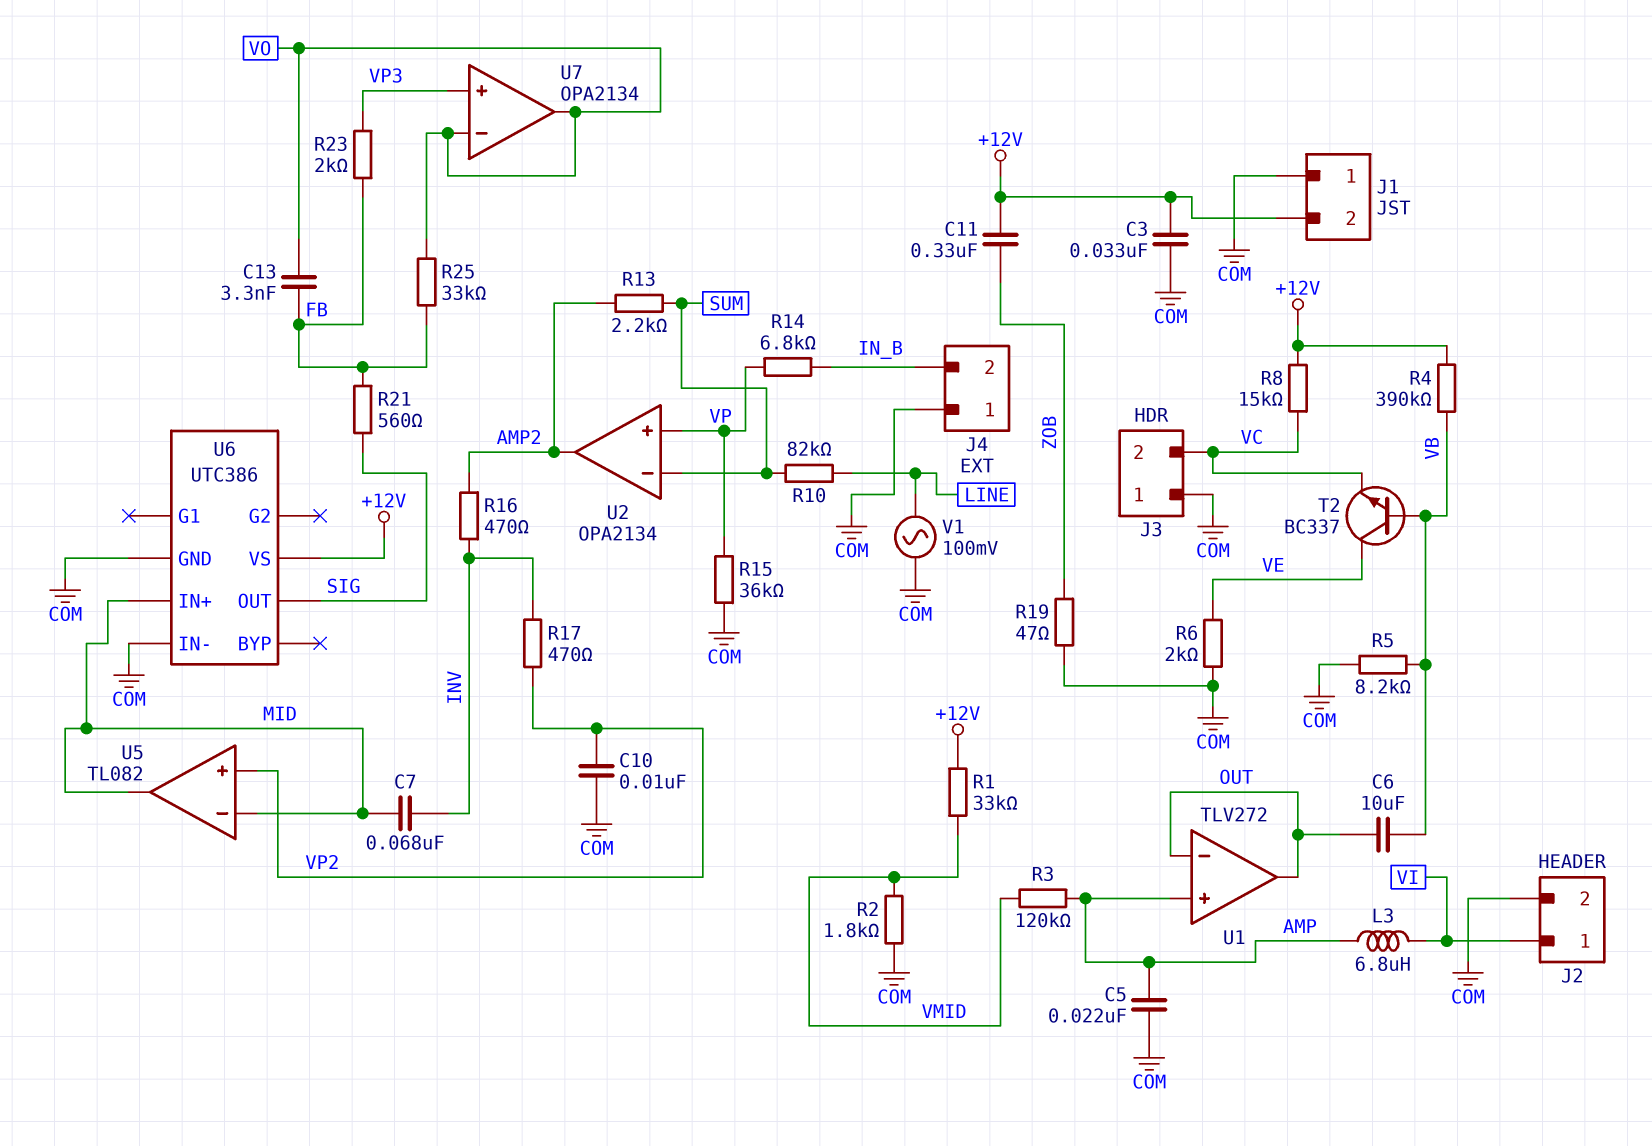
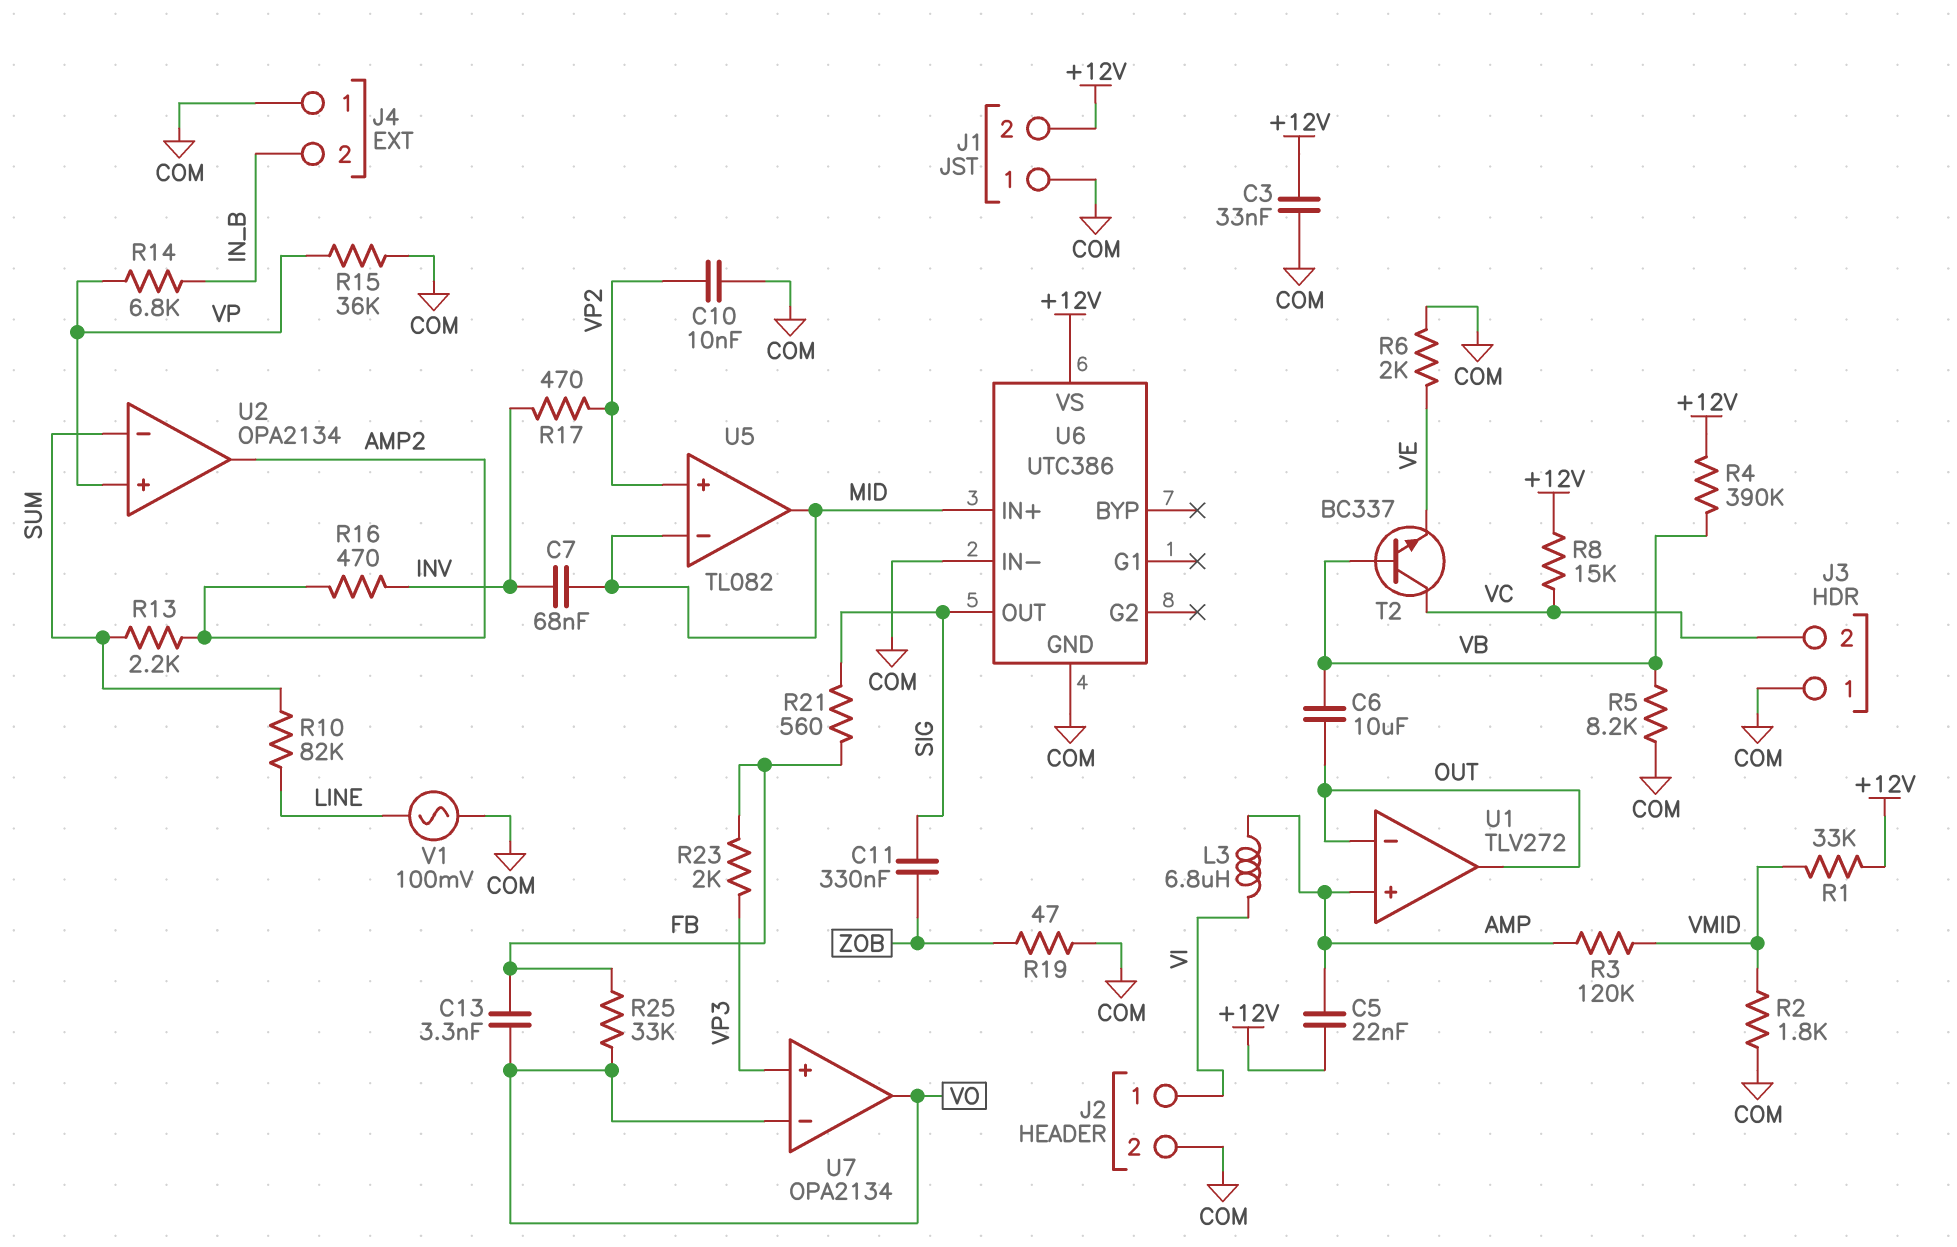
C5: 22nF (AMP, COM) -> 22nF (+12V, AMP)
C11: 330nF (+12V, ZOB) -> 330nF (SIG, ZOB)
T2: NPN BC337 (B VB, C VE, E VC) -> NPN BC337 (B VB, C VC, E VE)

